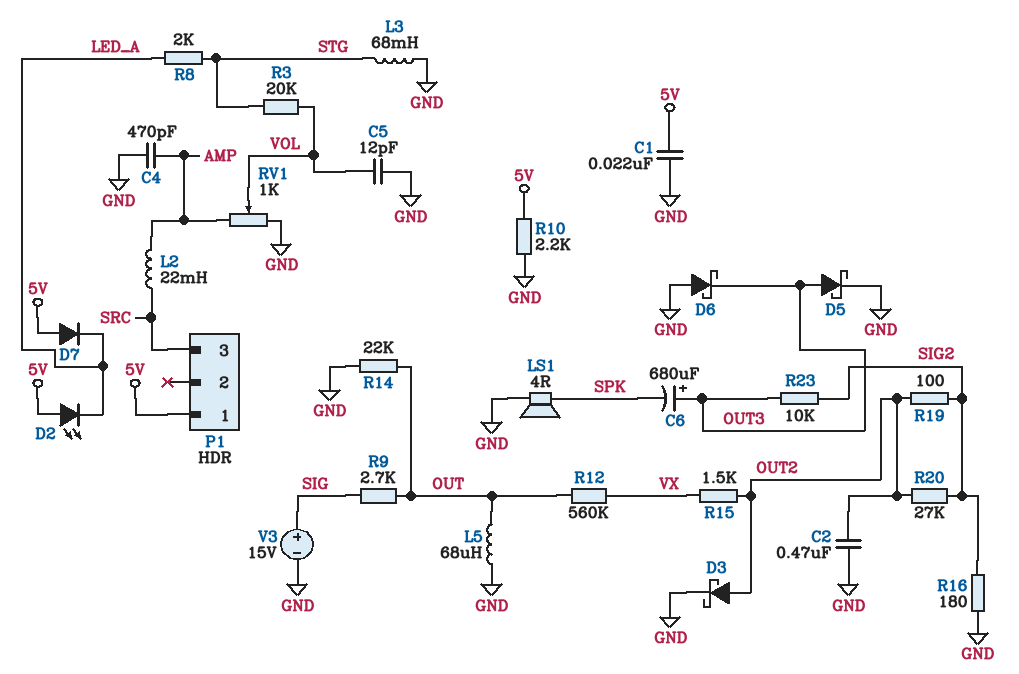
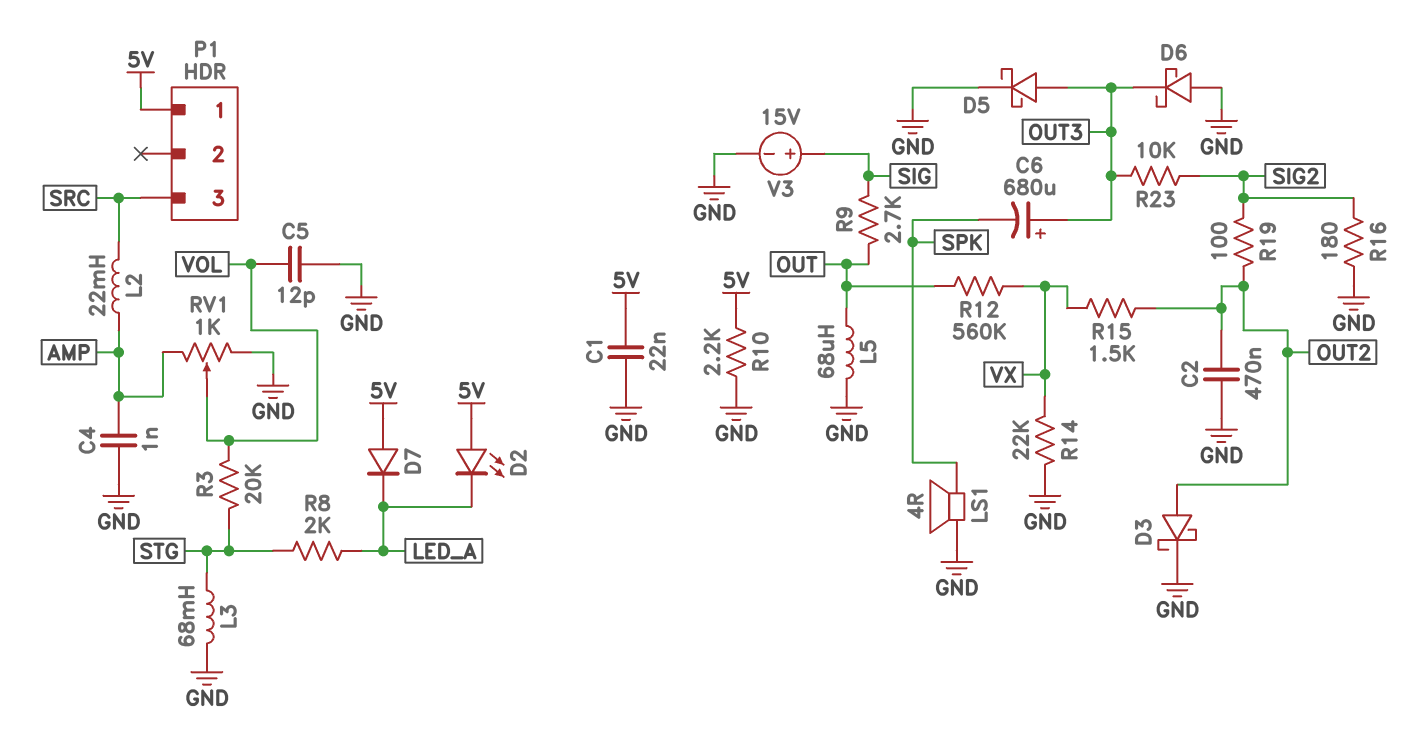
C4: 470pF (AMP, GND) -> 1nF (AMP, GND)
R14: 22k (GND, OUT) -> 22k (GND, VX)
R20: 27k (OUT2, SIG2) -> none

